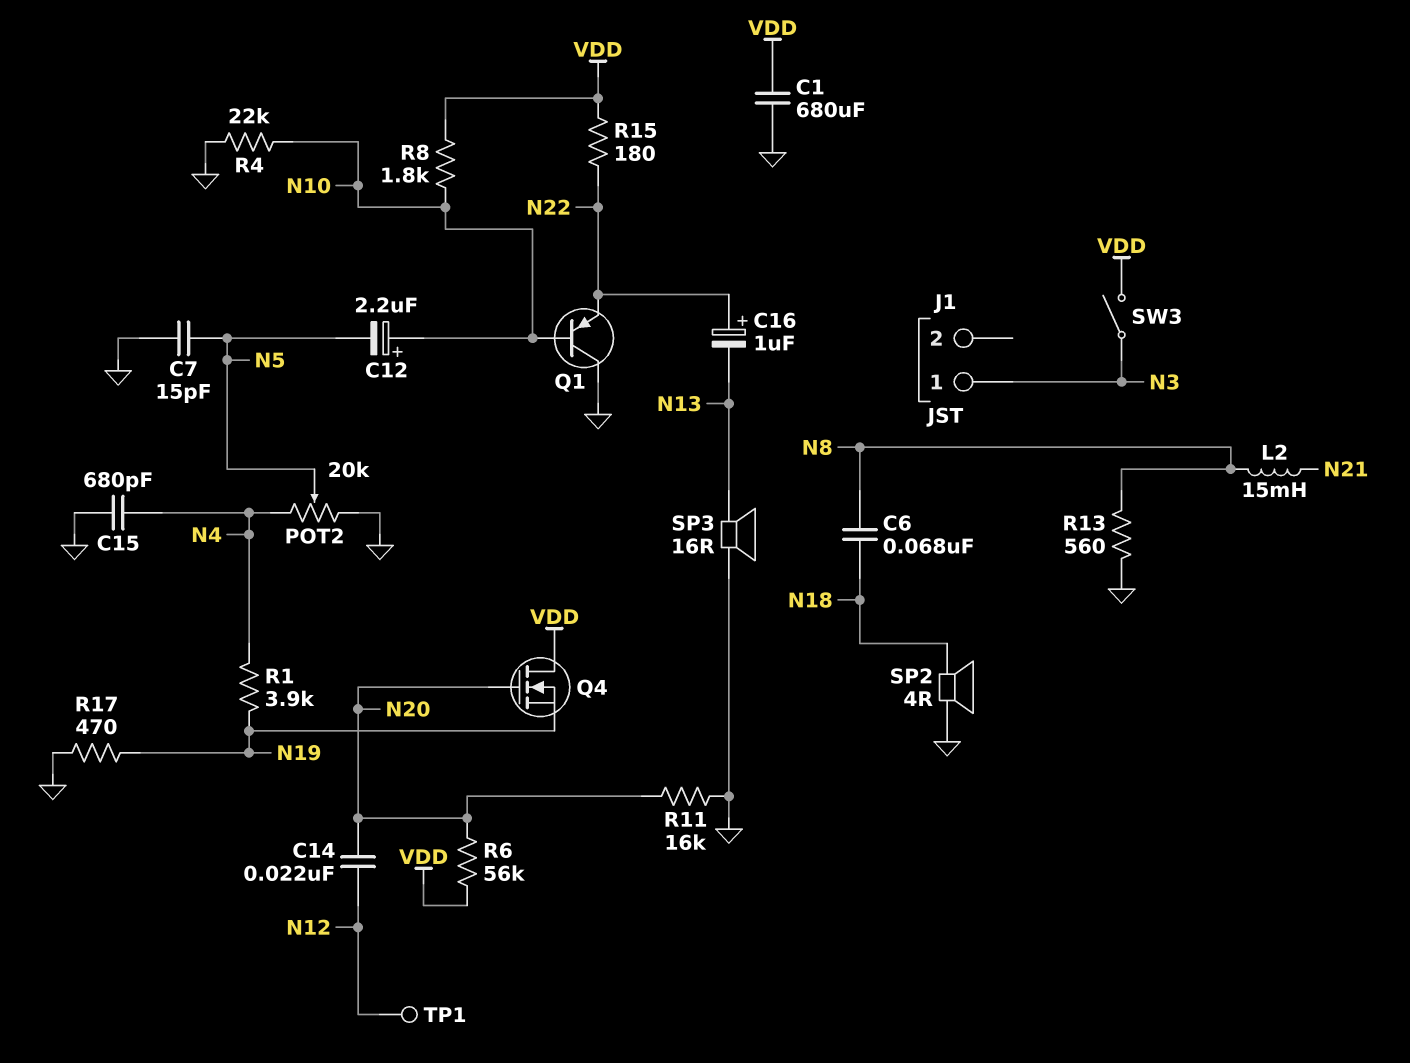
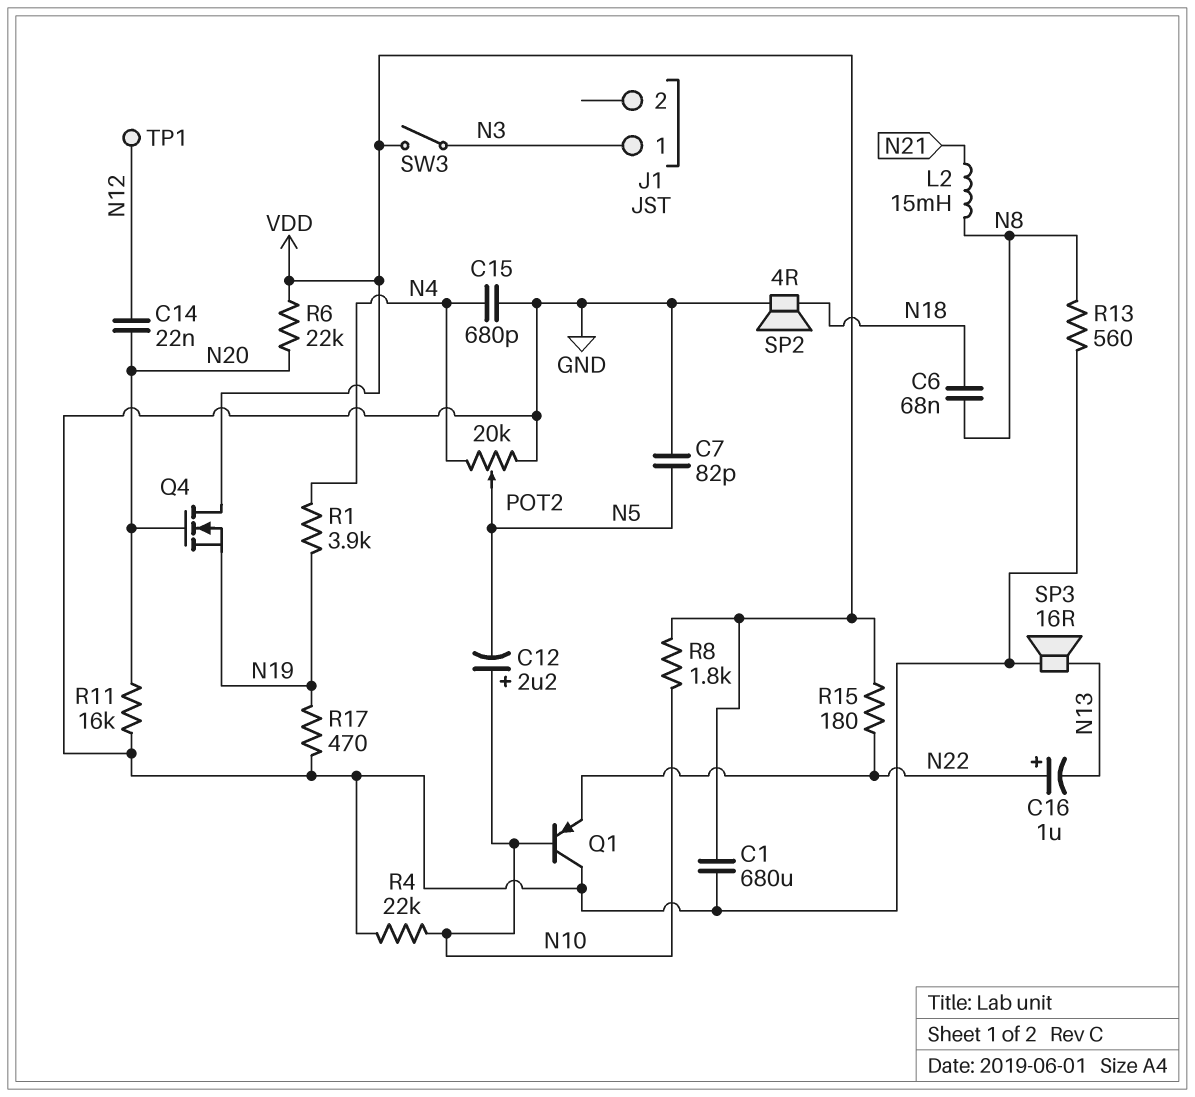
C7: 15pF (GND, N5) -> 82pF (GND, N5)
R6: 56k (N20, VDD) -> 22k (N20, VDD)

